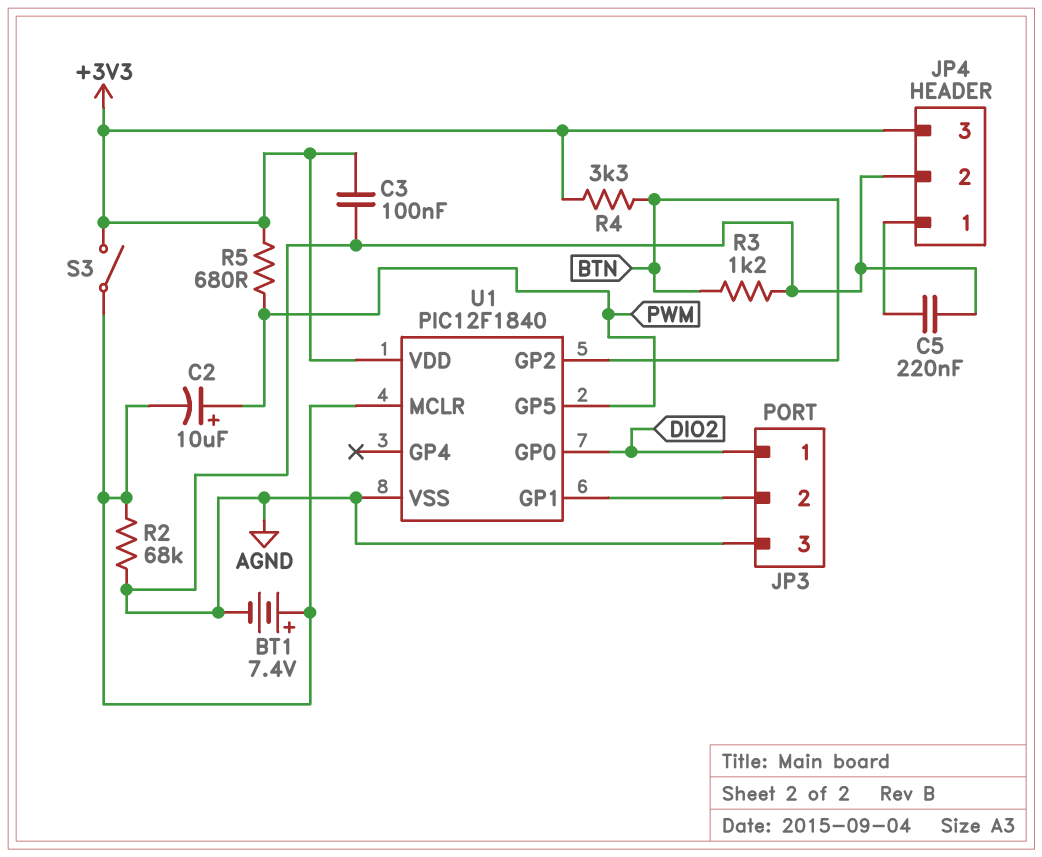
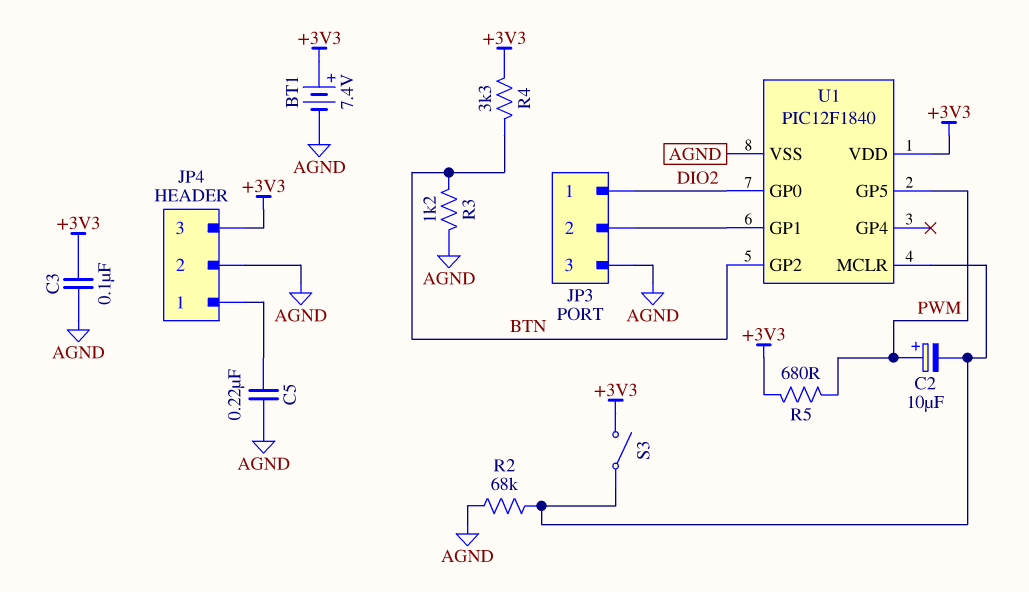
BT1: 7.4V (plus U1/MCLR, minus AGND) -> 7.4V (plus +3V3, minus AGND)

